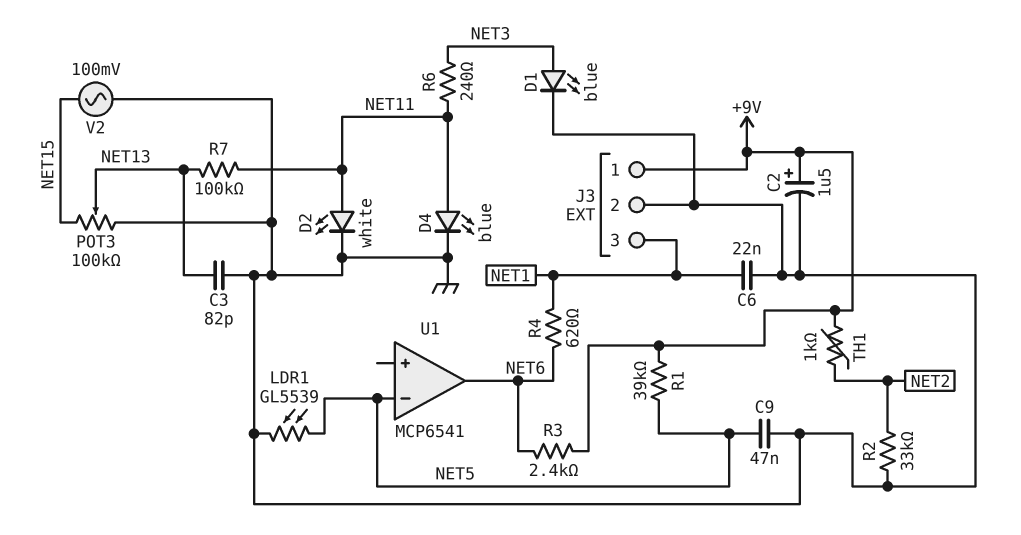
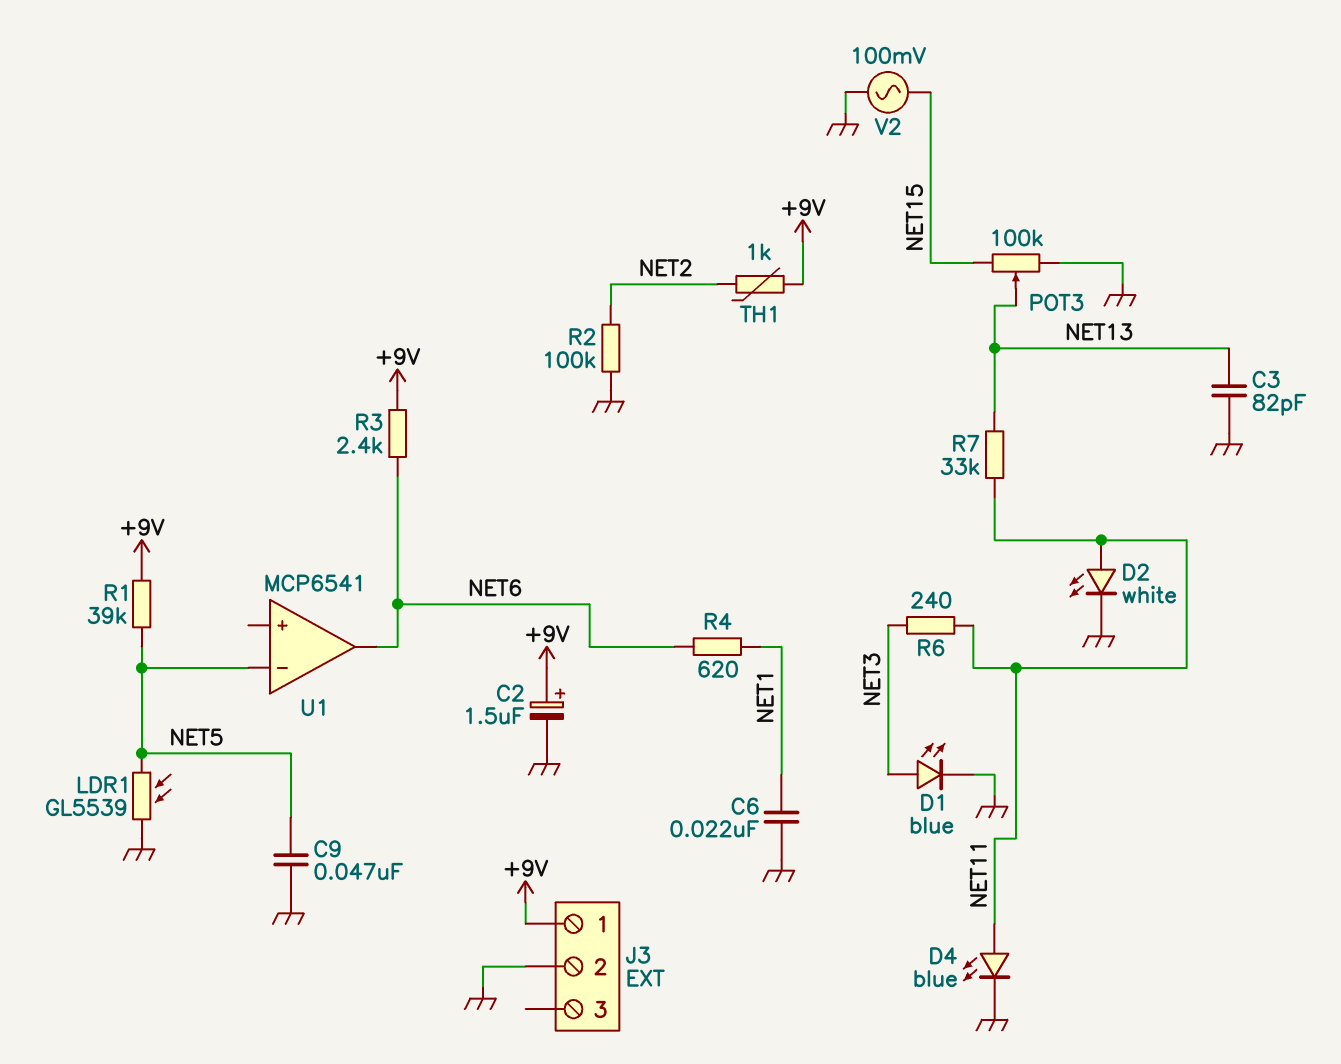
J3 pin 3: NET1 -> none
R2: 33k (GND, NET2) -> 100k (GND, NET2)
R7: 100k (NET11, NET13) -> 33k (NET11, NET13)

